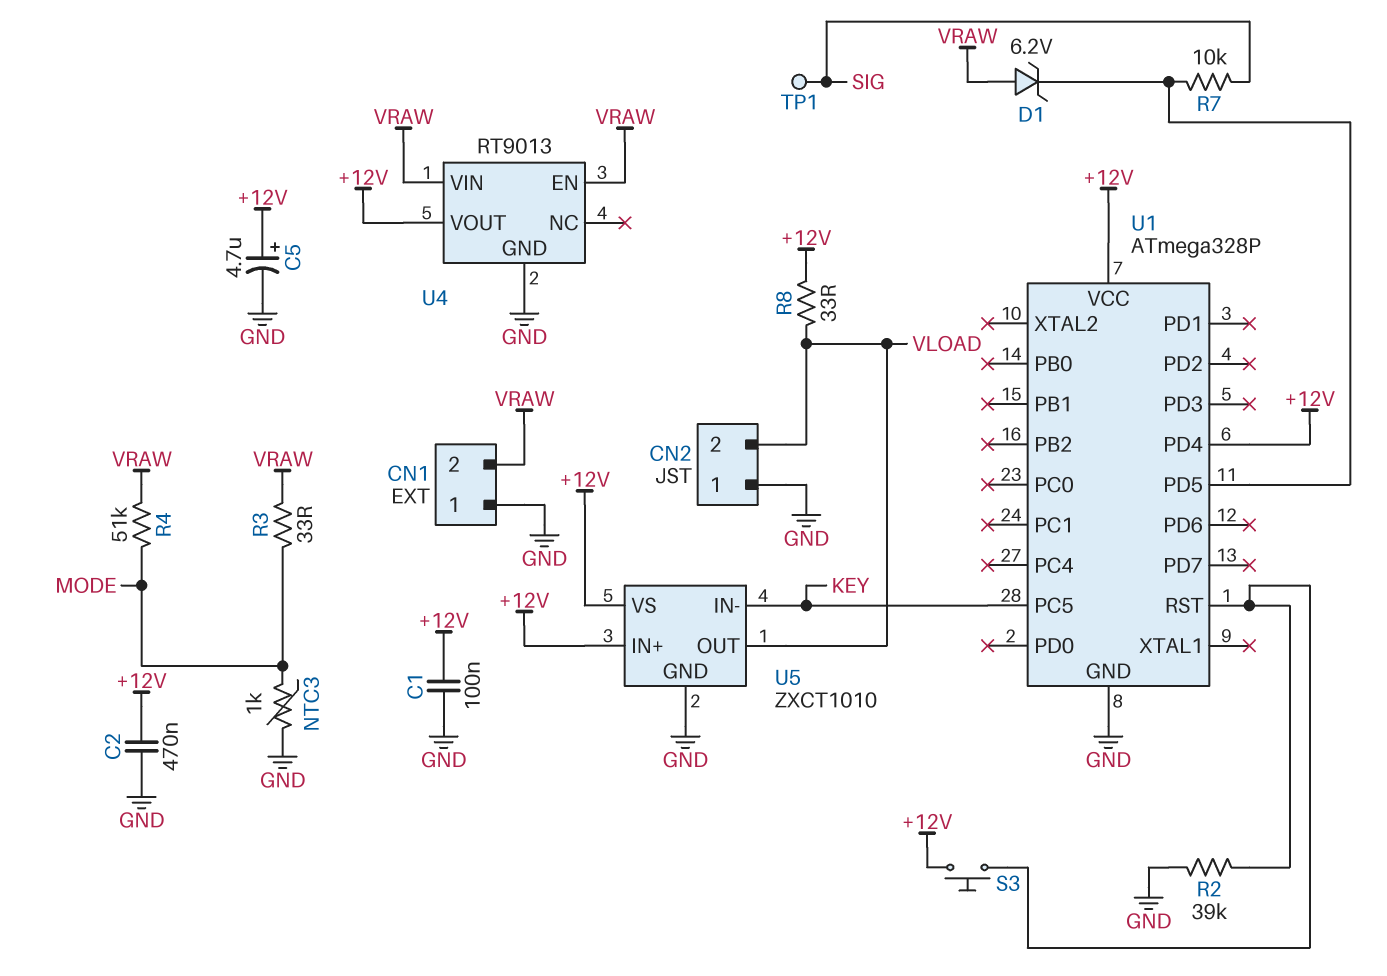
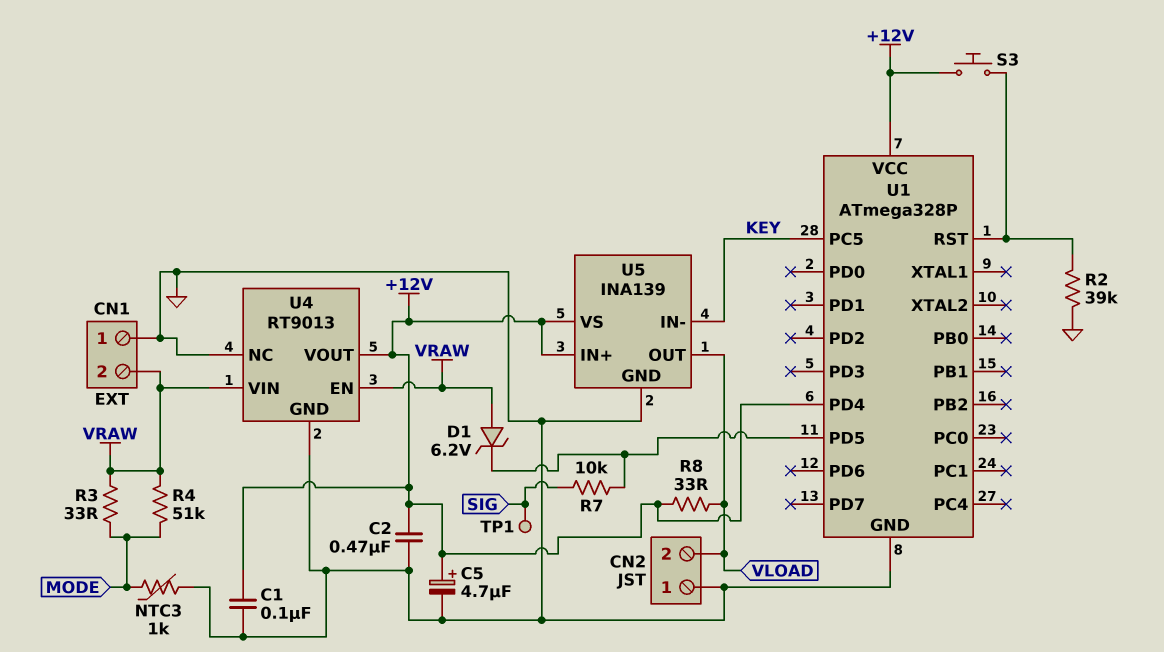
U4 pin NC: none -> GND
U5: ZXCT1010 -> INA139

